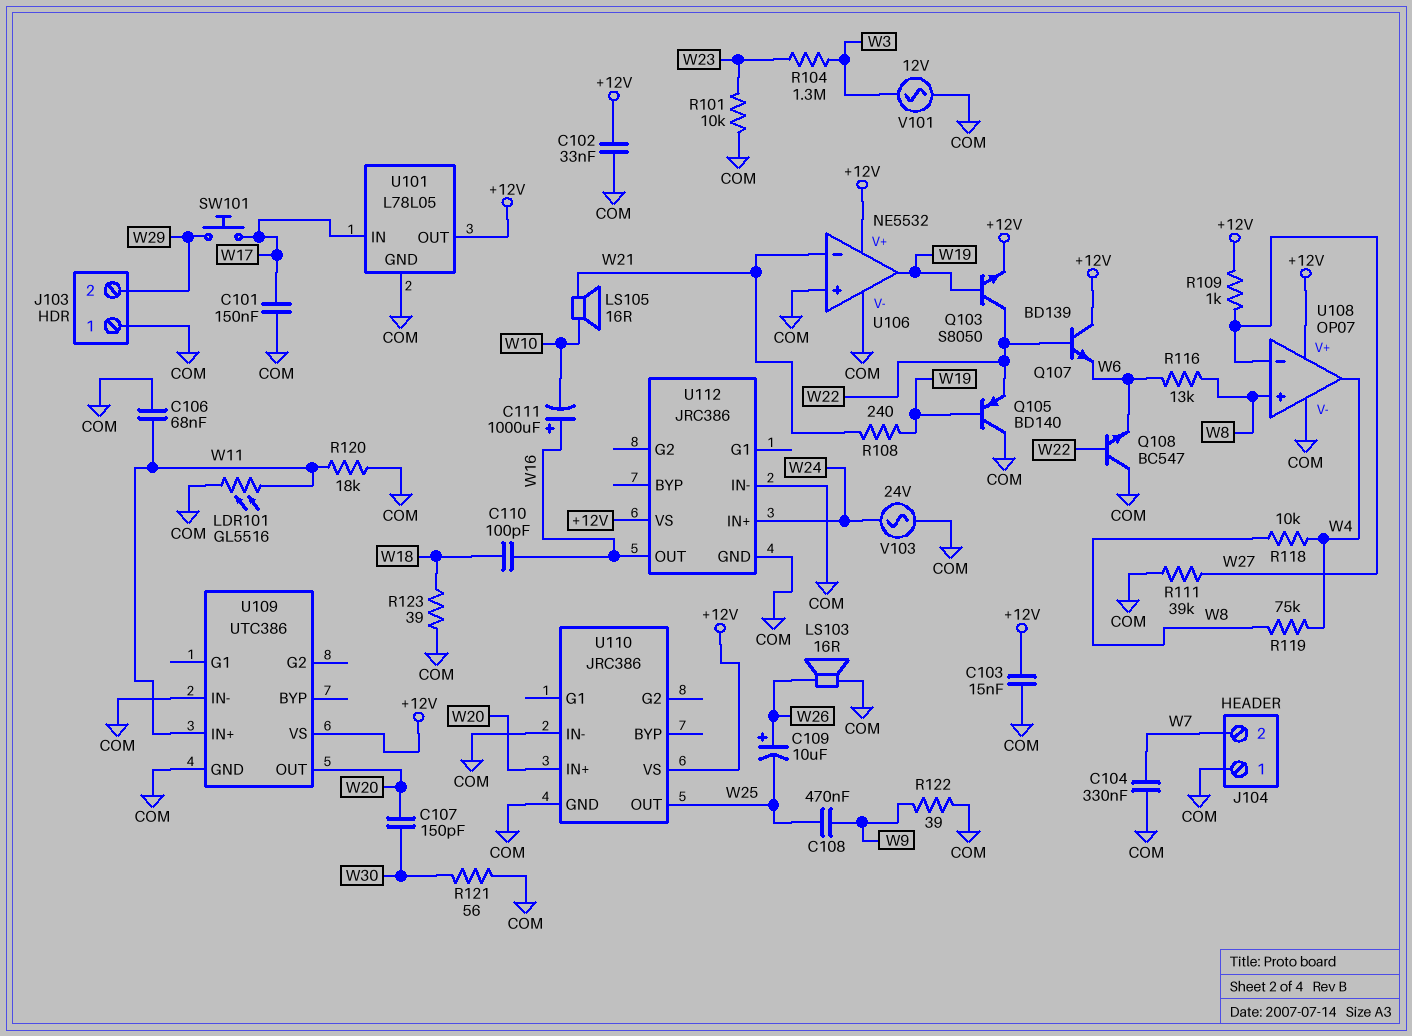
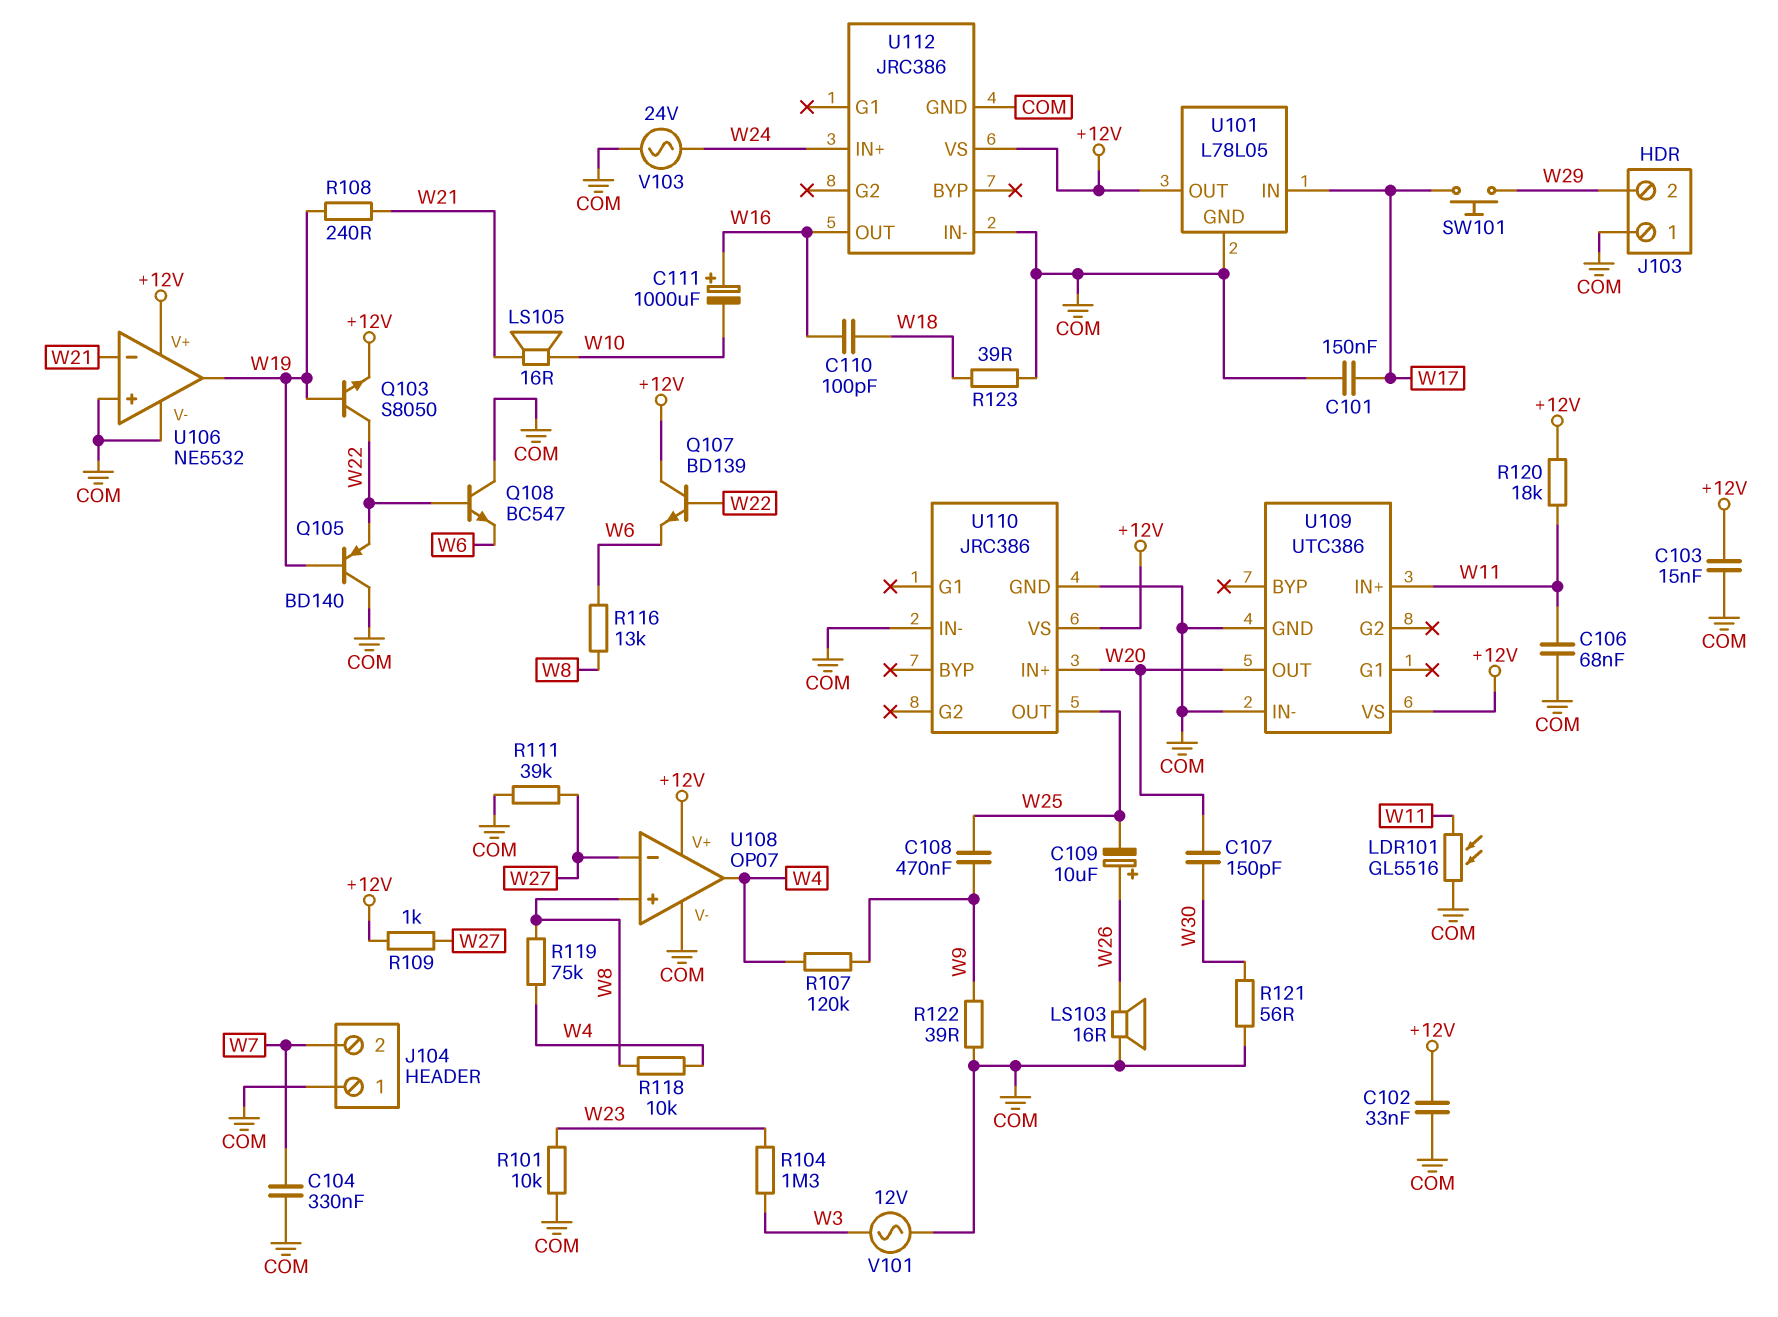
R107: none -> 120k (W4, W9)
R120: 18k (COM, W11) -> 18k (+12V, W11)

